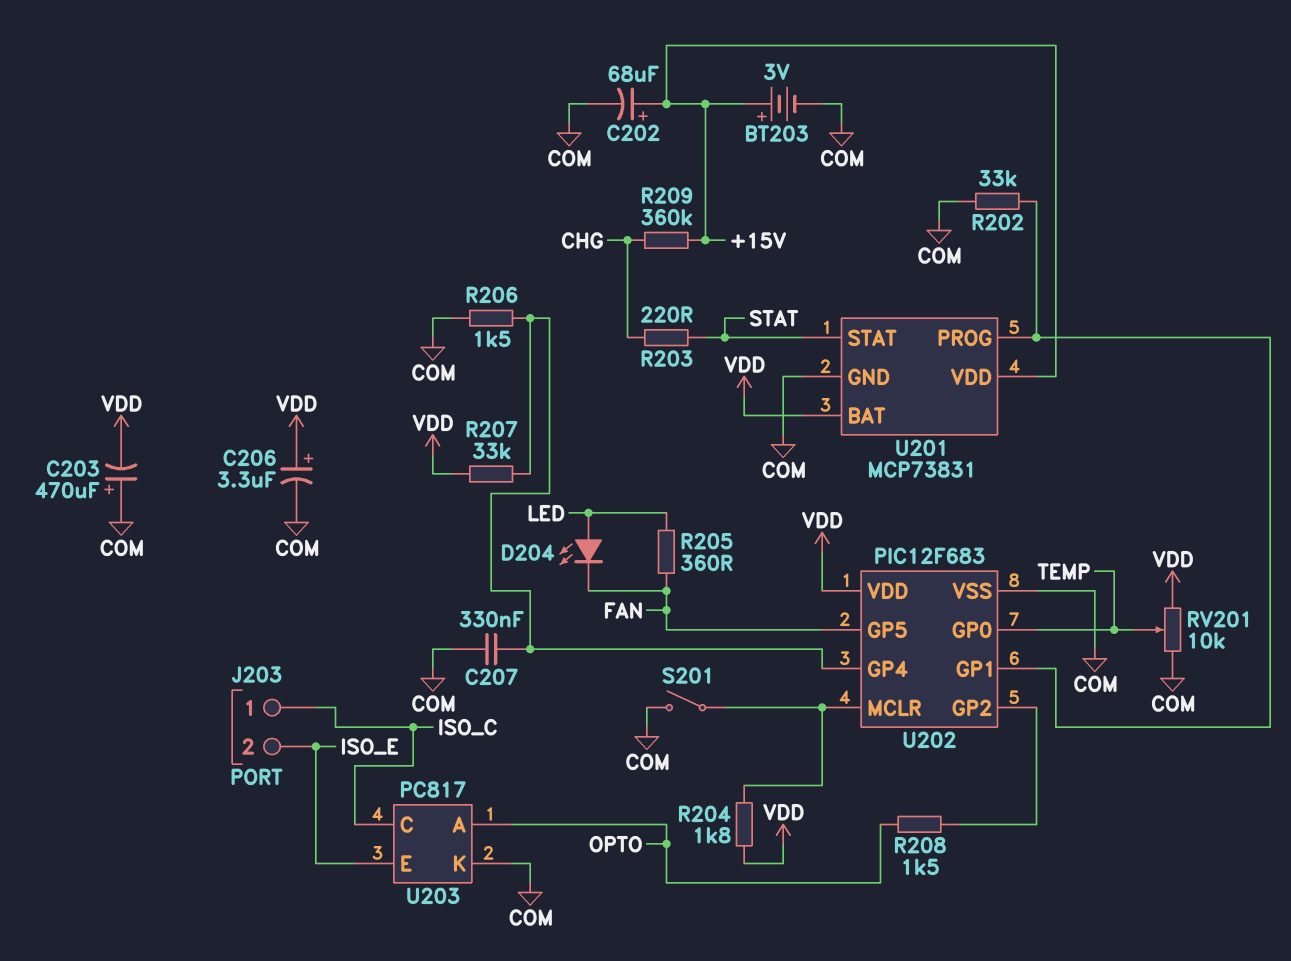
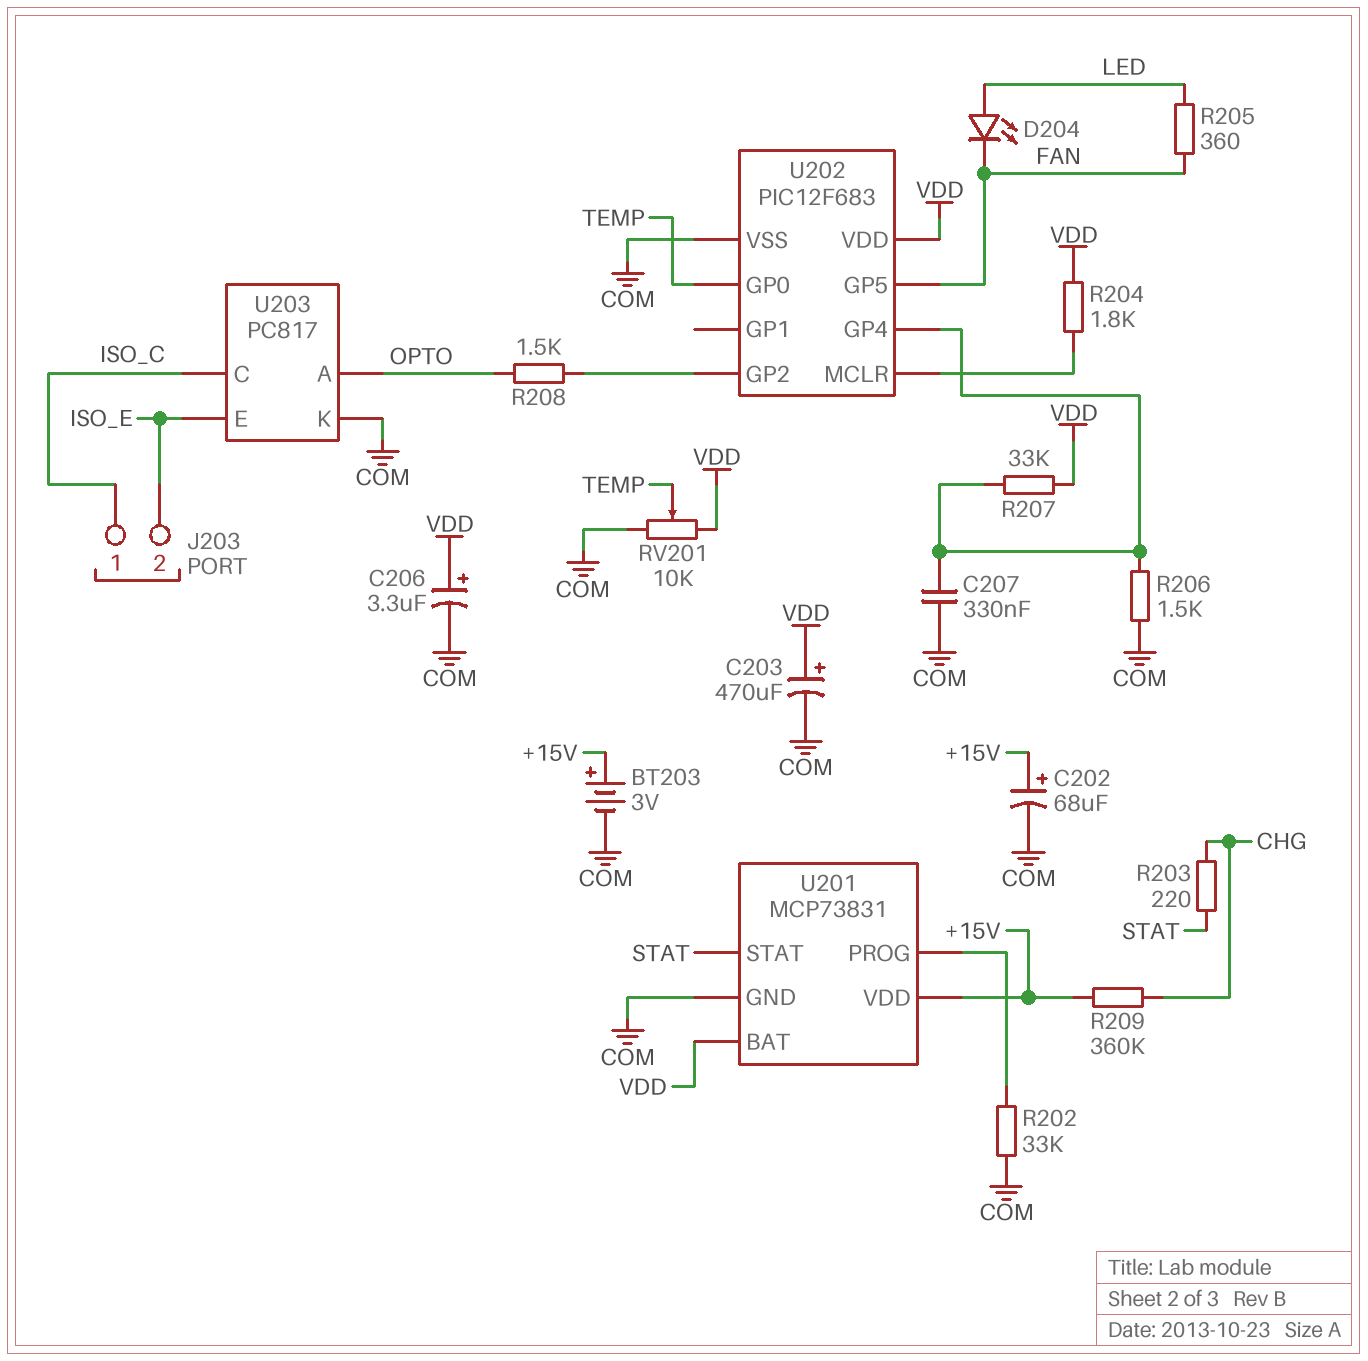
C203: 470uF (plus COM, minus VDD) -> 470uF (plus VDD, minus COM)
S201: switch (COM, U202/MCLR) -> none
U202 pin GP1: U201/PROG -> none

